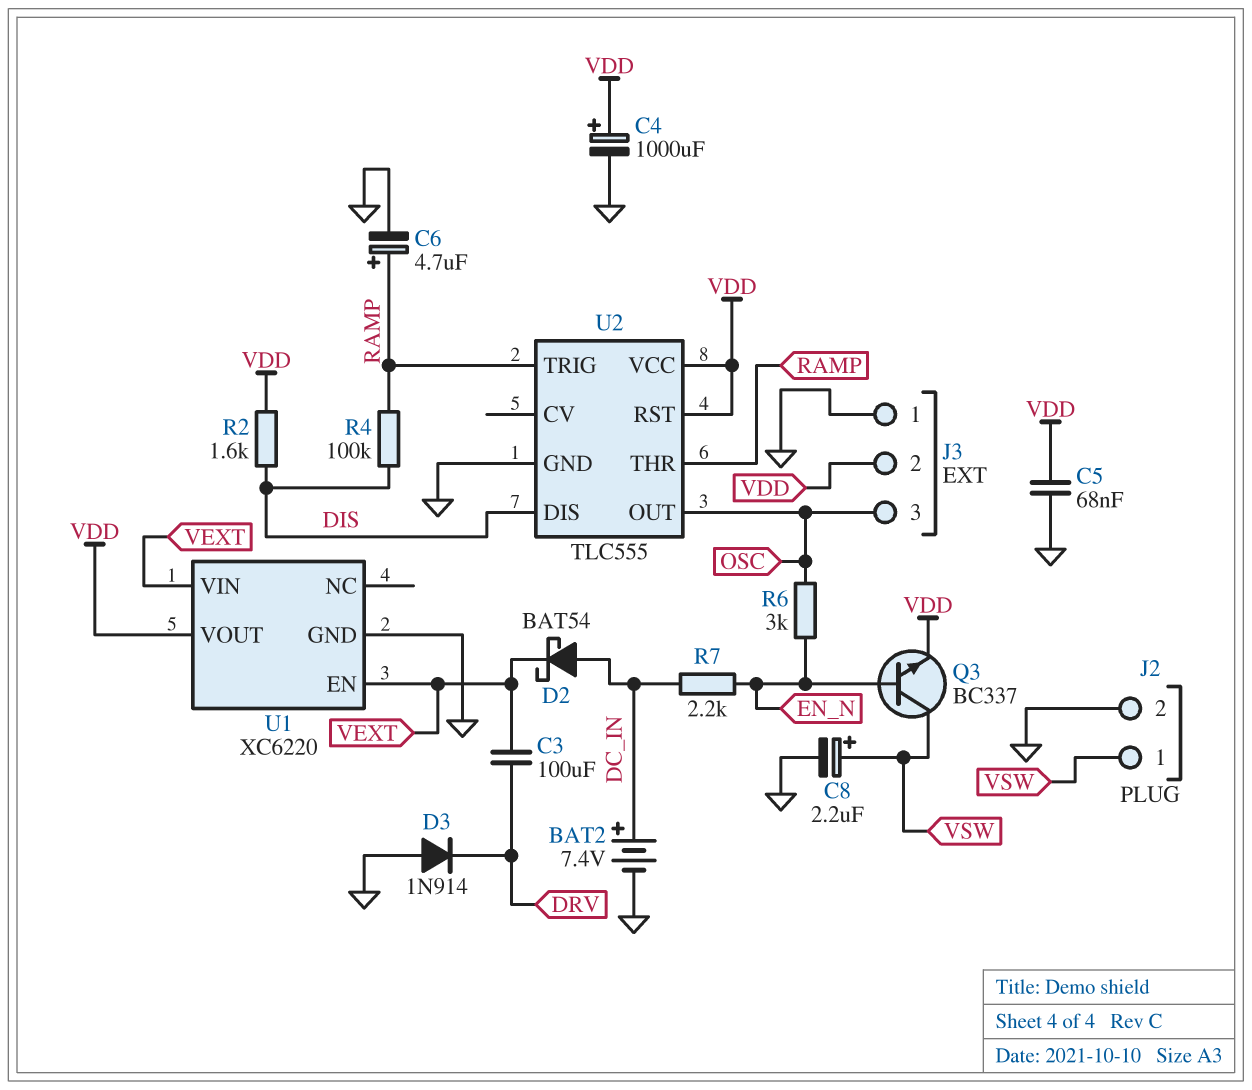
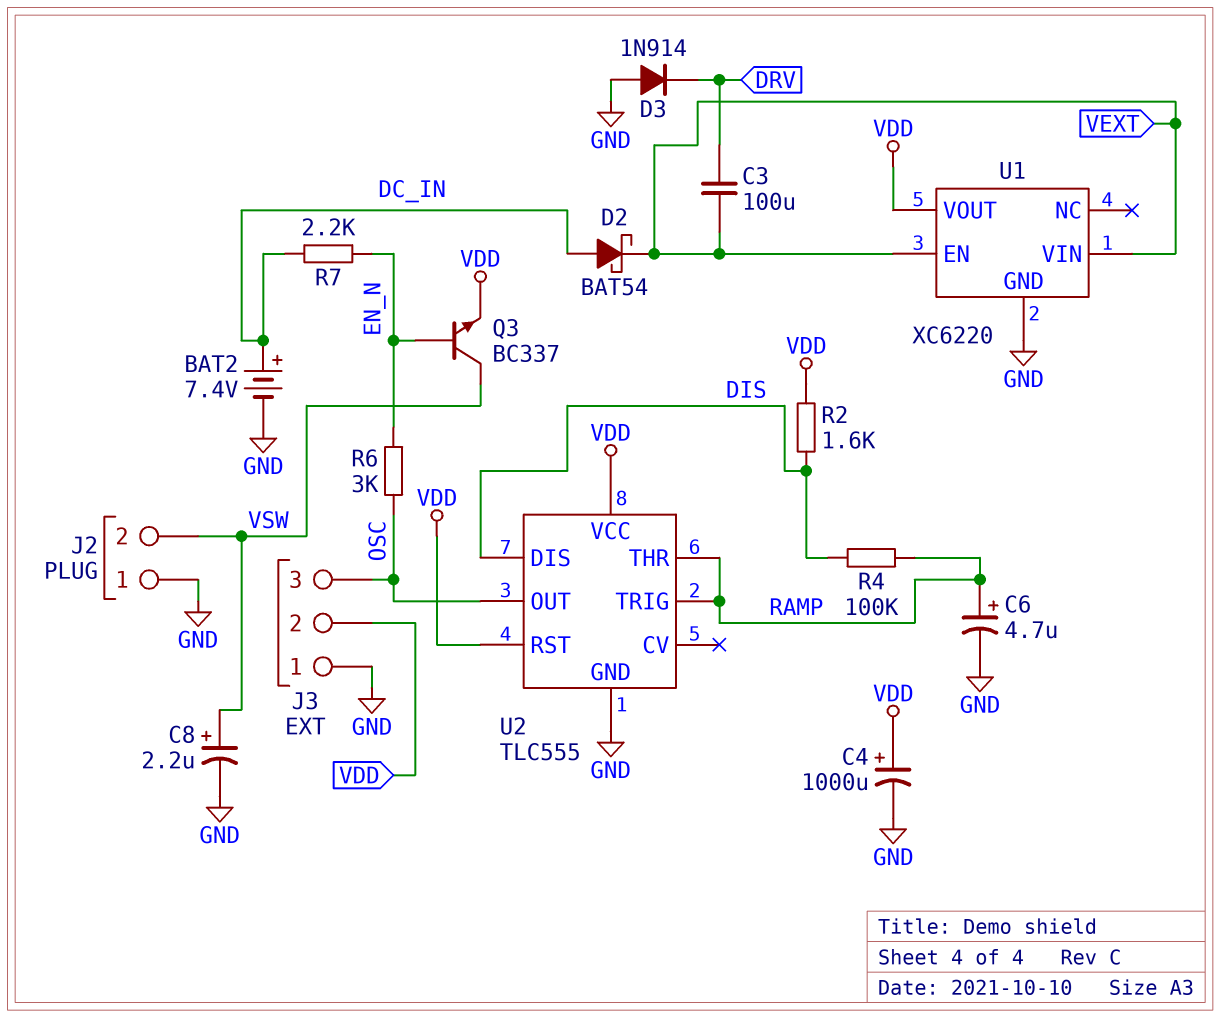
C5: 68nF (GND, VDD) -> none
J2 pin 1: VSW -> GND
J2 pin 2: GND -> VSW

